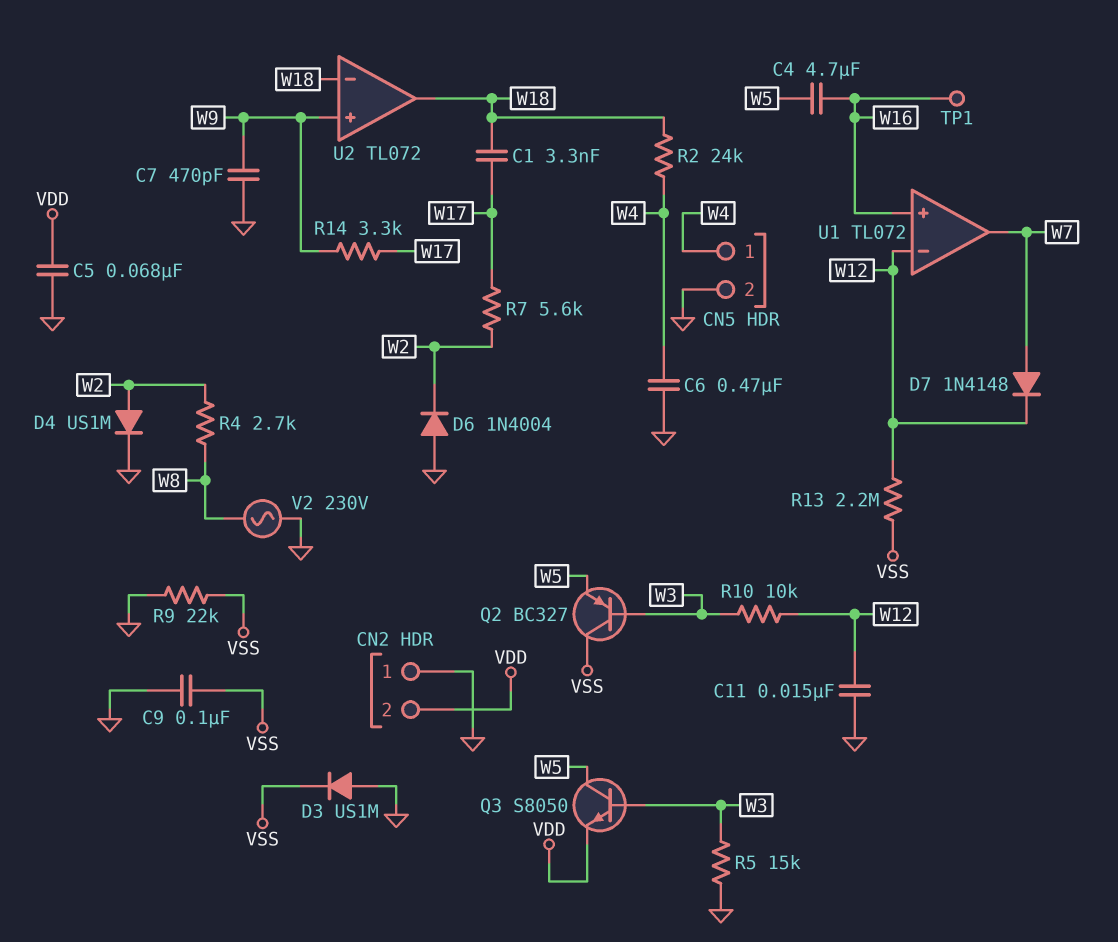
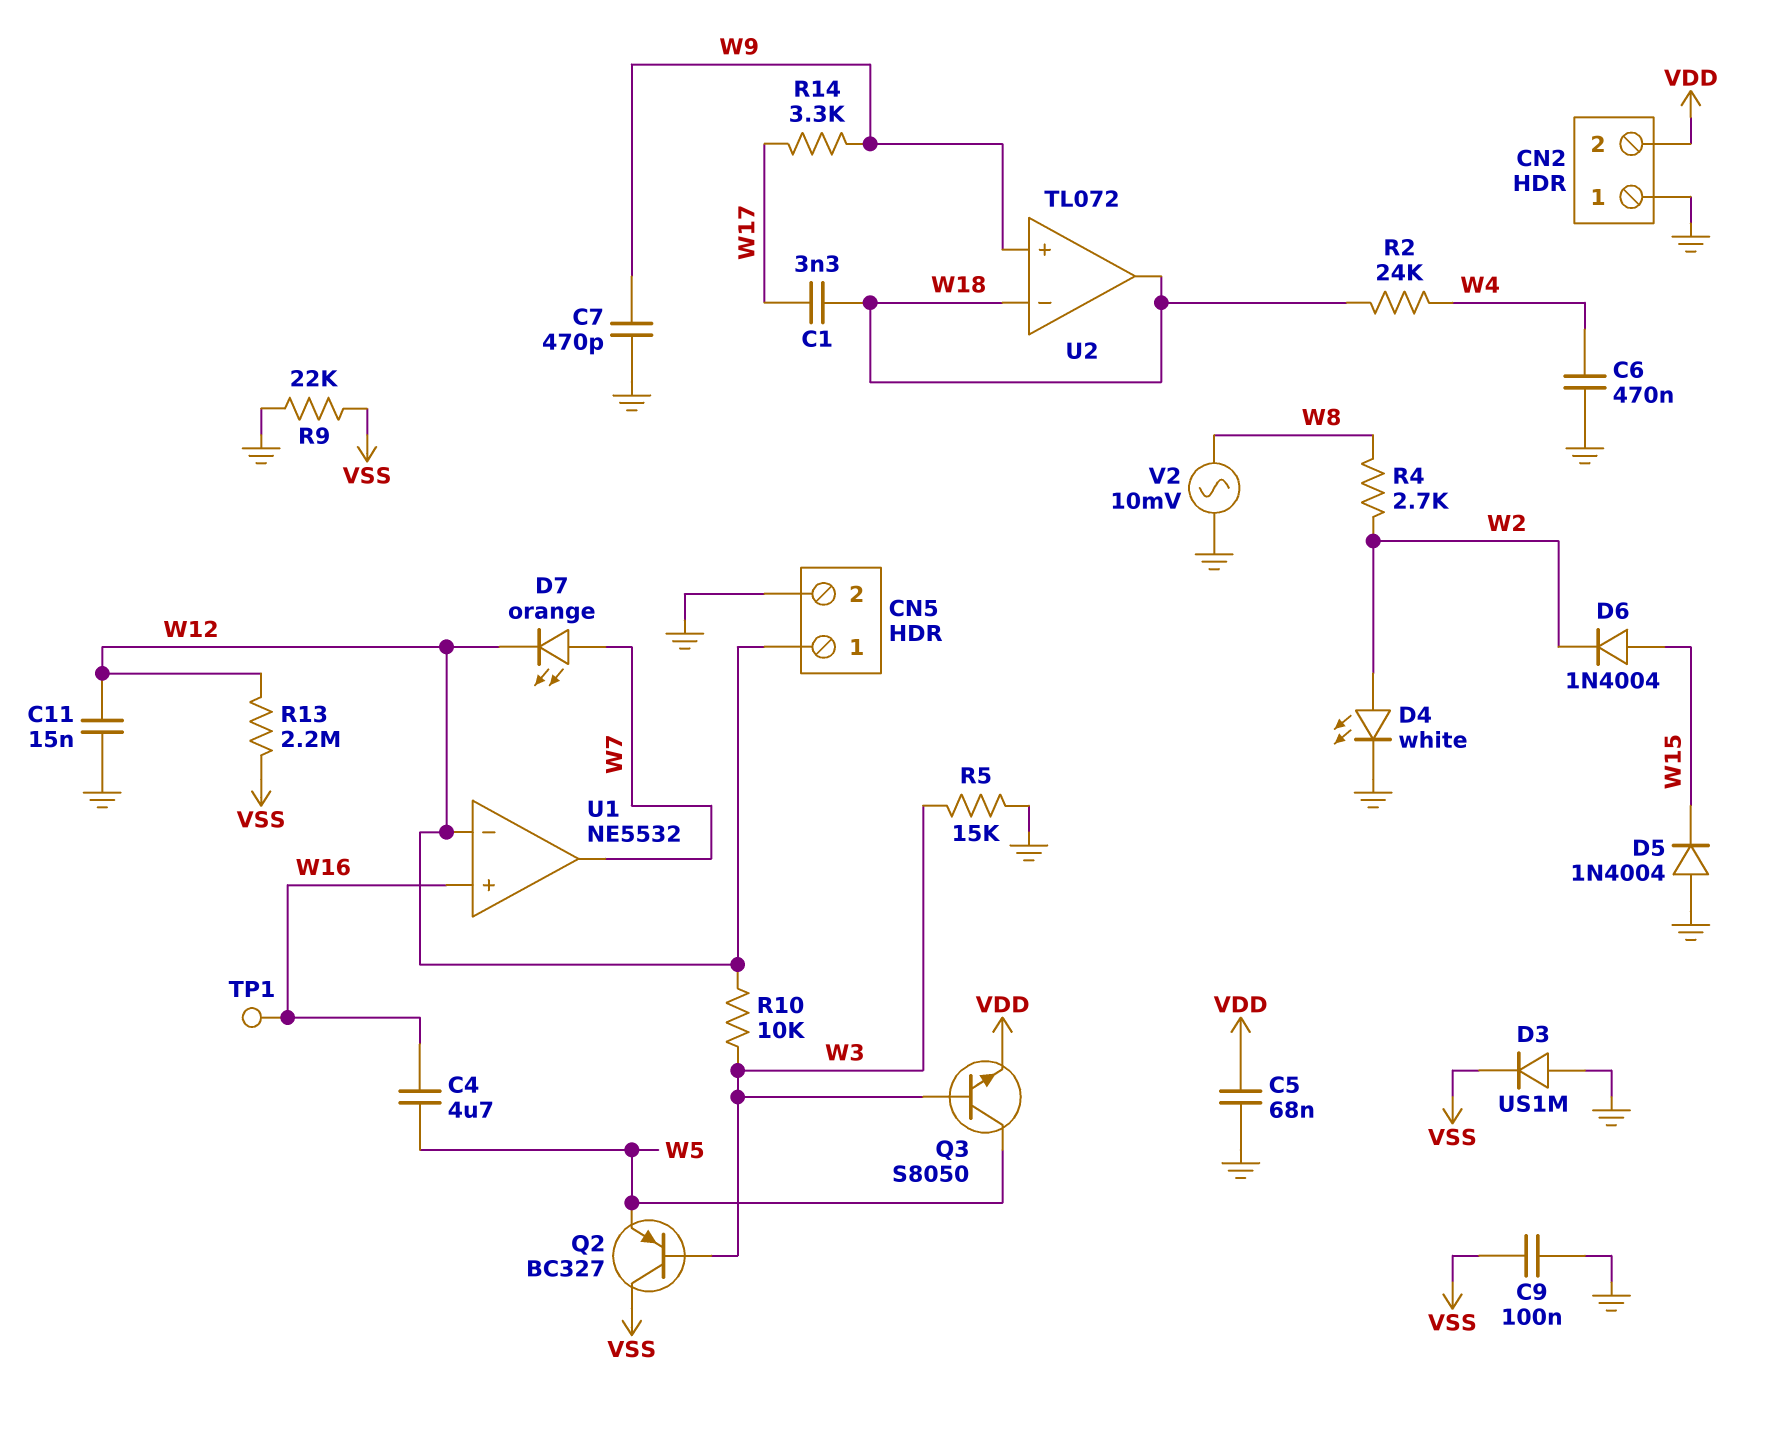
CN5 pin 1: W4 -> W12
D4: diode US1M (A W2, K GND) -> LED white (A W2, K GND)
D5: none -> diode 1N4004 (A GND, K W15)
D6: diode 1N4004 (A GND, K W2) -> diode 1N4004 (A W15, K W2)
D7: diode 1N4148 (A W7, K W12) -> LED orange (A W7, K W12)
R7: 5.6k (W2, W17) -> none
U1: TL072 -> NE5532
V2: AC 230V (GND, W8) -> AC 10mV (GND, W8)

